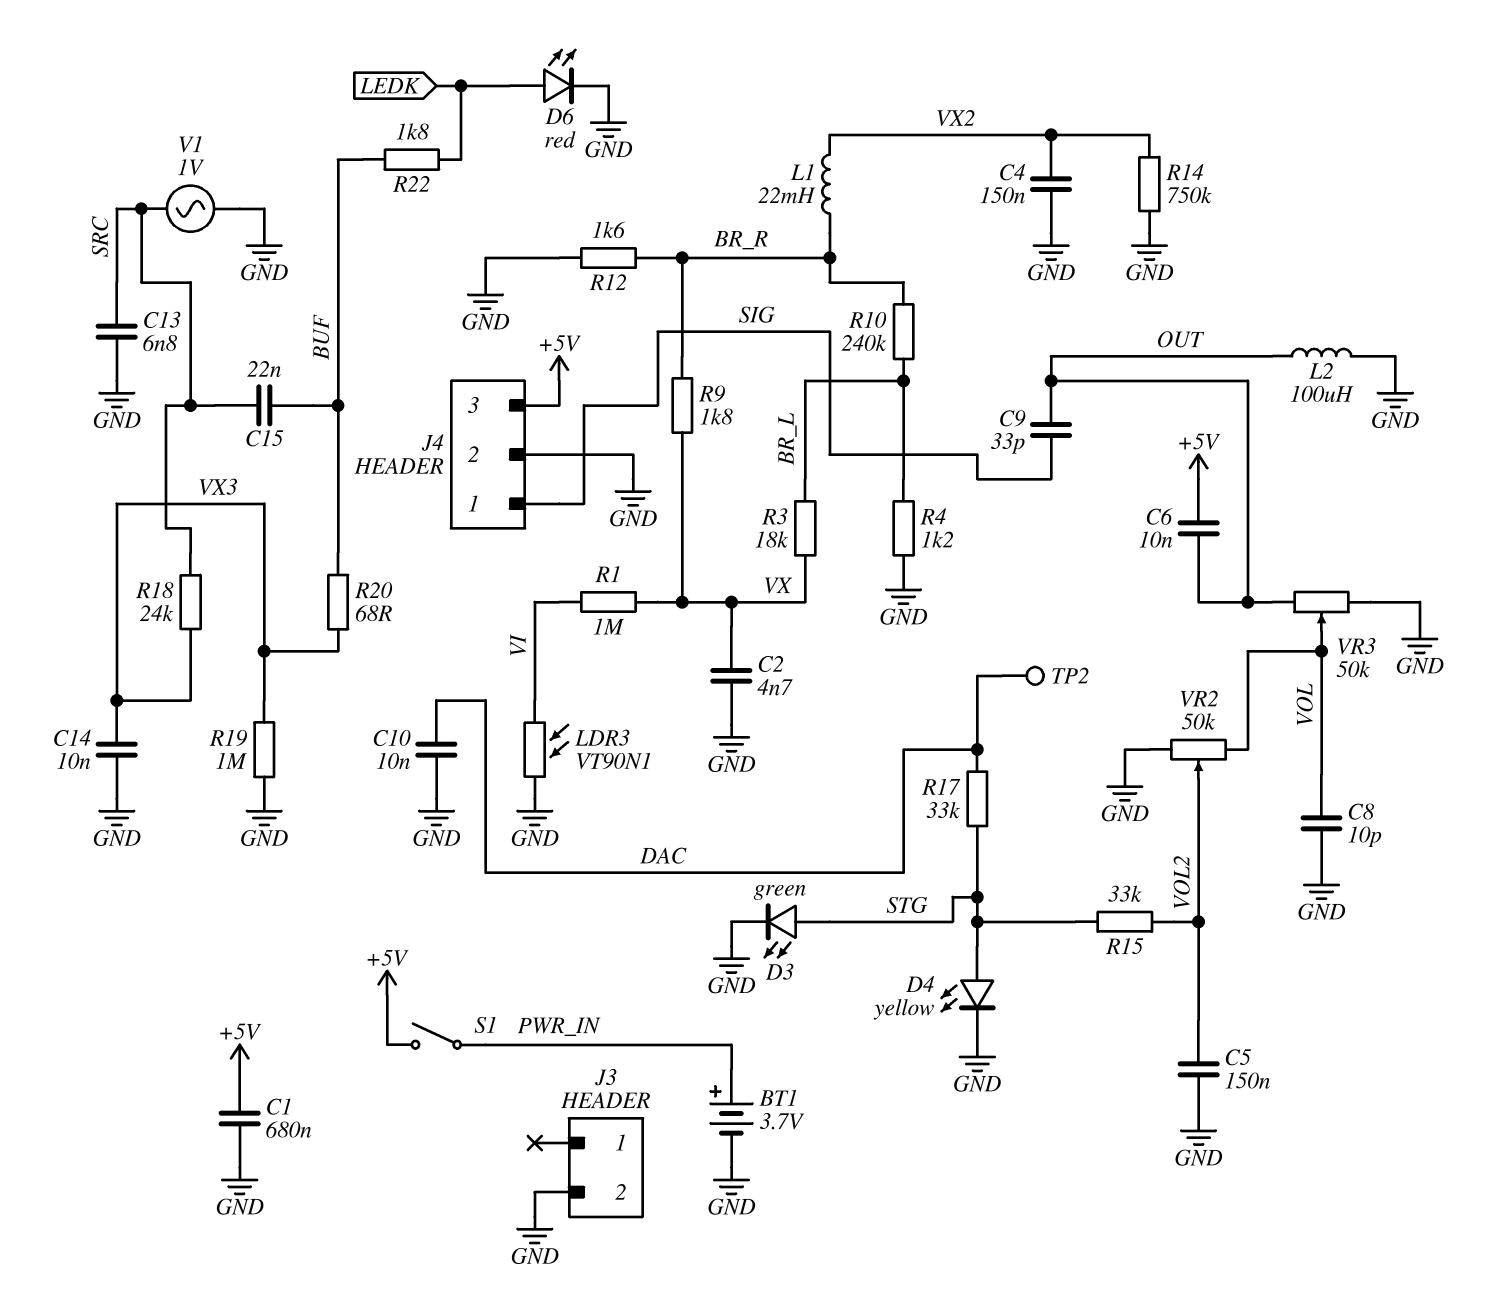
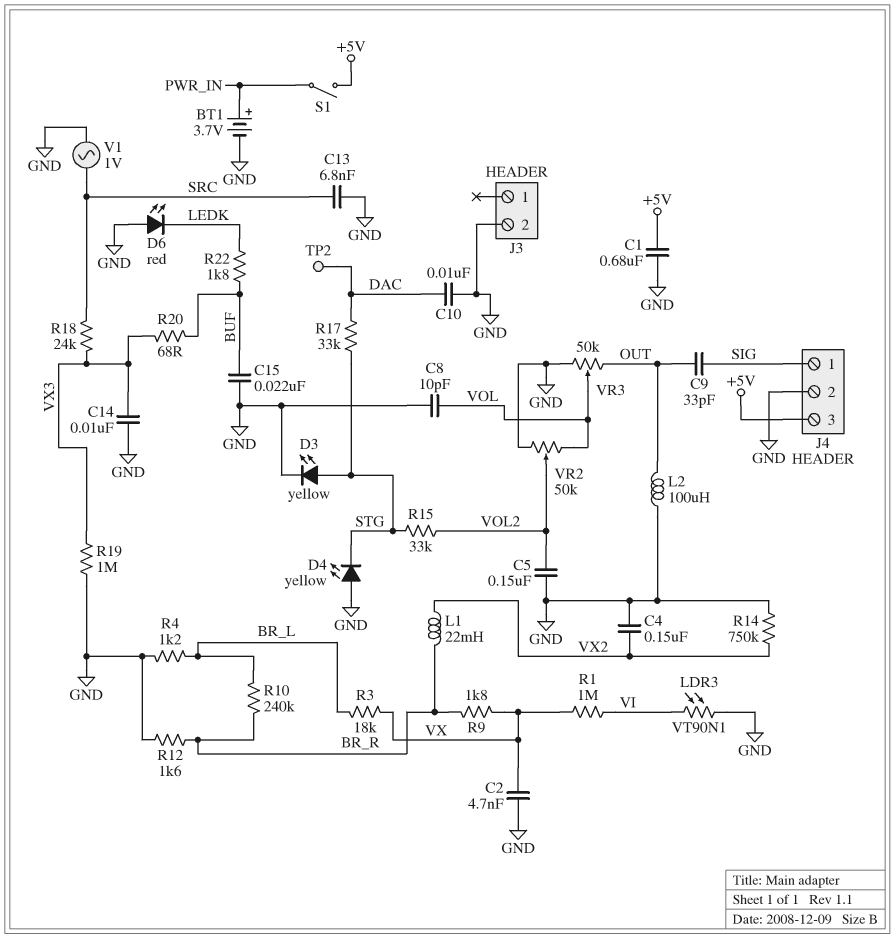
C6: 10nF (+5V, OUT) -> none
C15: 22nF (BUF, SRC) -> 22nF (BUF, GND)
D3: LED green (A STG, K GND) -> LED yellow (A STG, K GND)
D4: LED yellow (A STG, K GND) -> LED yellow (A GND, K STG)
D6: LED red (A LEDK, K GND) -> LED red (A GND, K LEDK)

